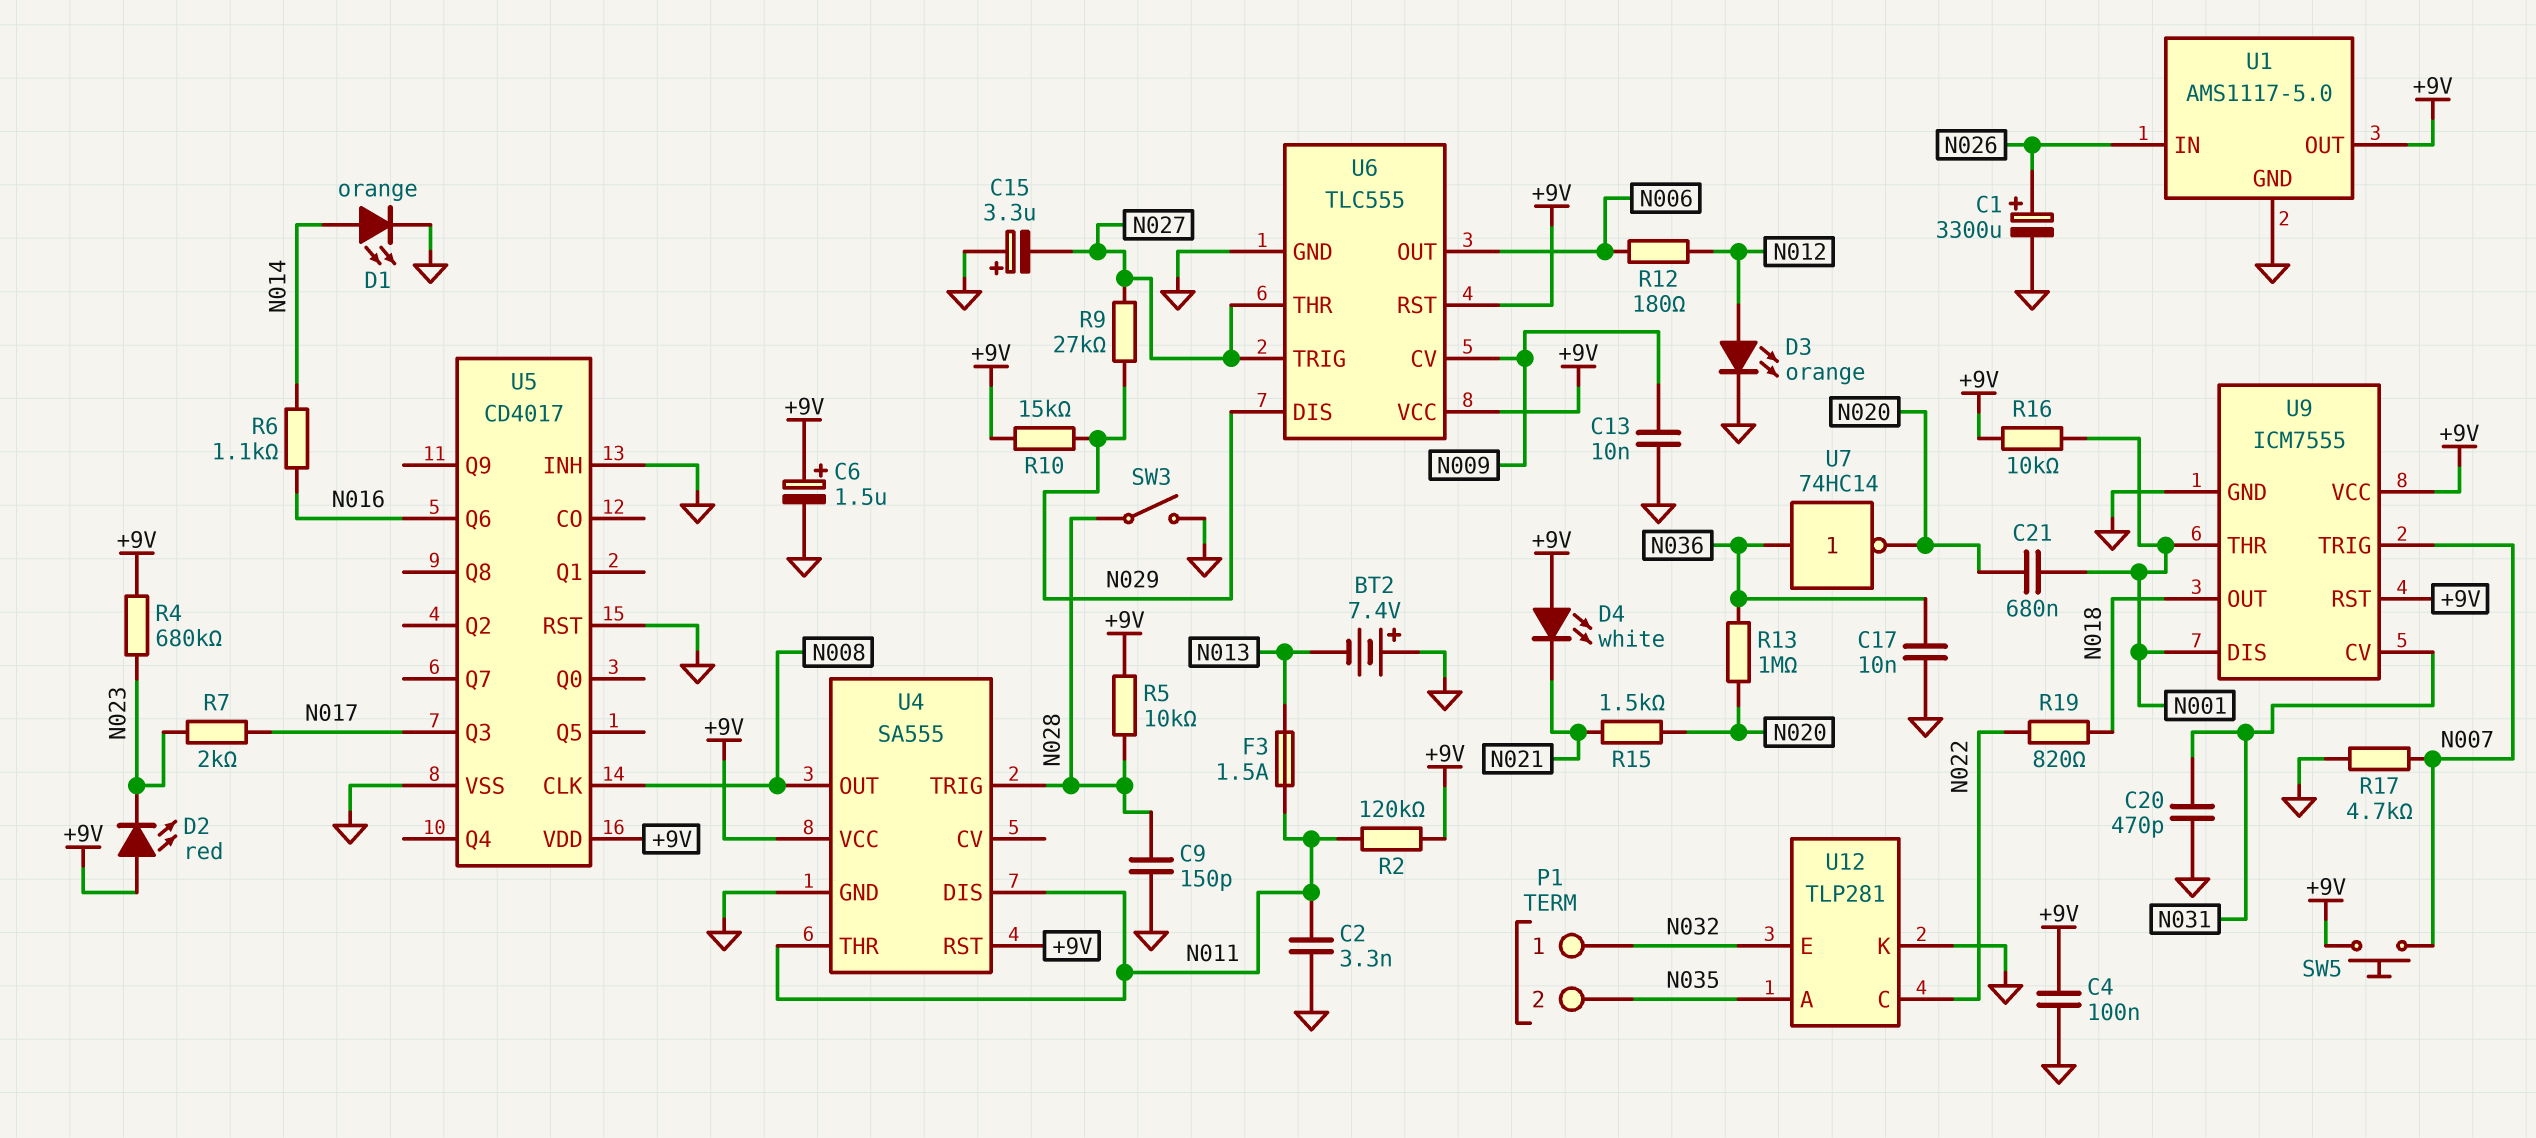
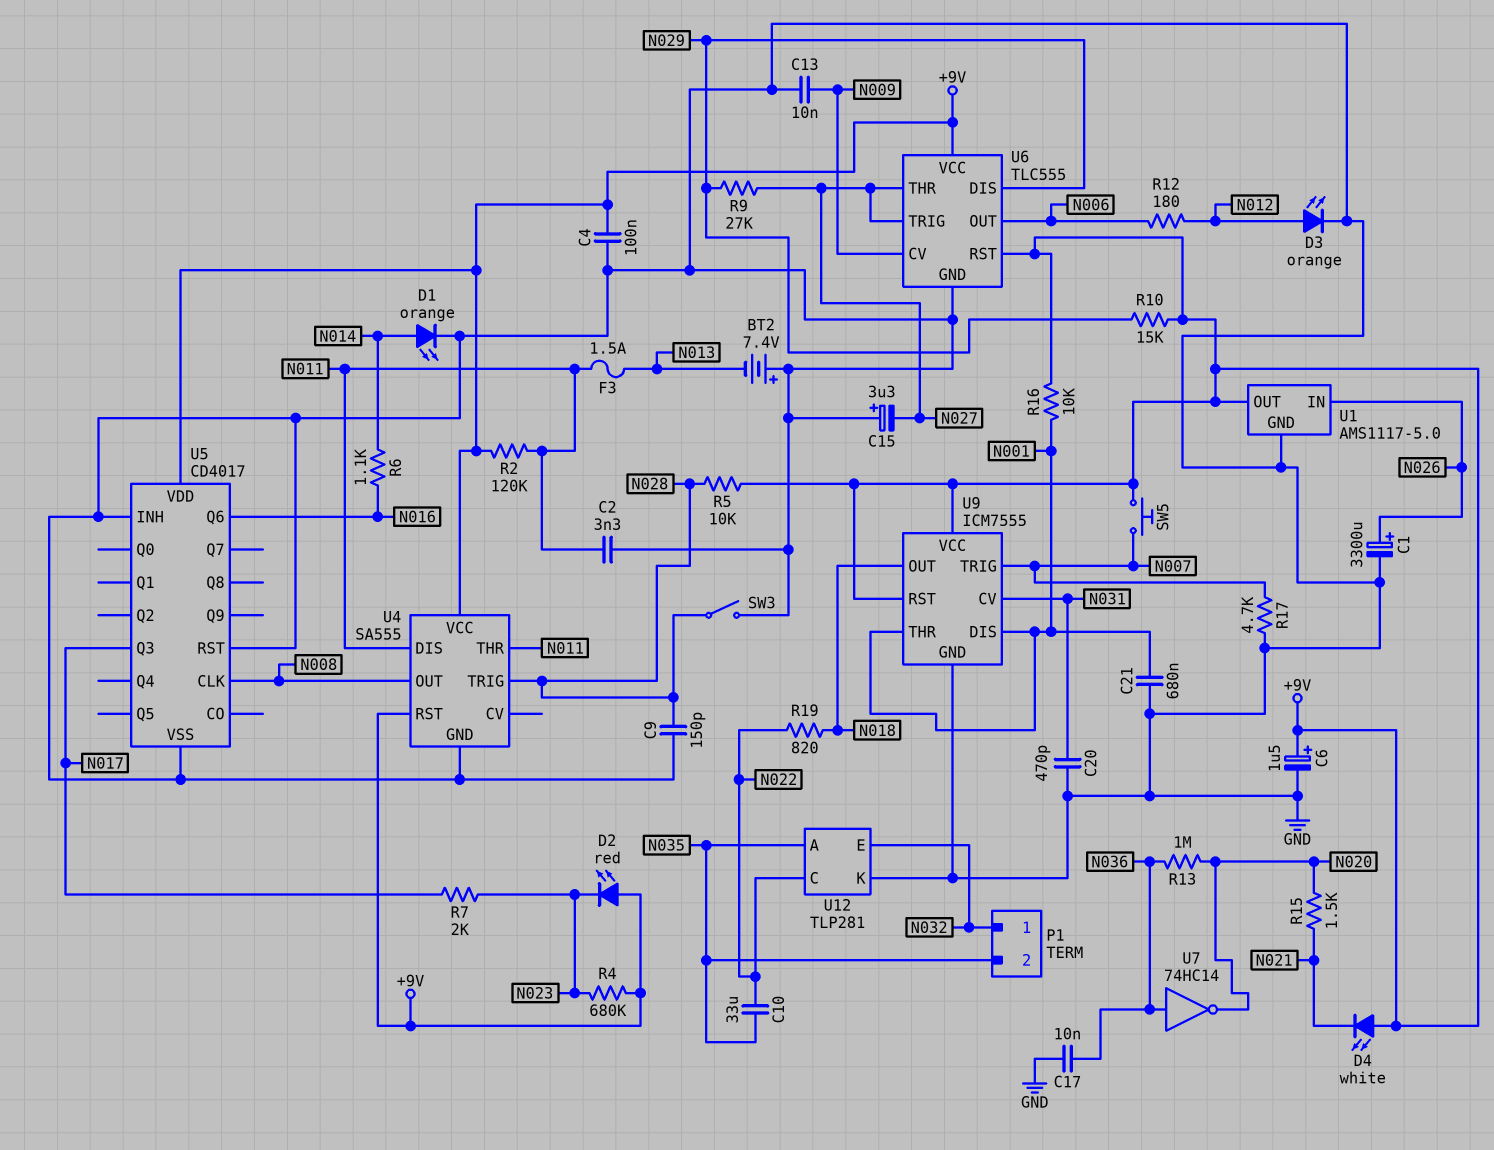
C10: none -> 33uF (N022, N035)
C21: 680nF (N001, N020) -> 680nF (GND, N001)

